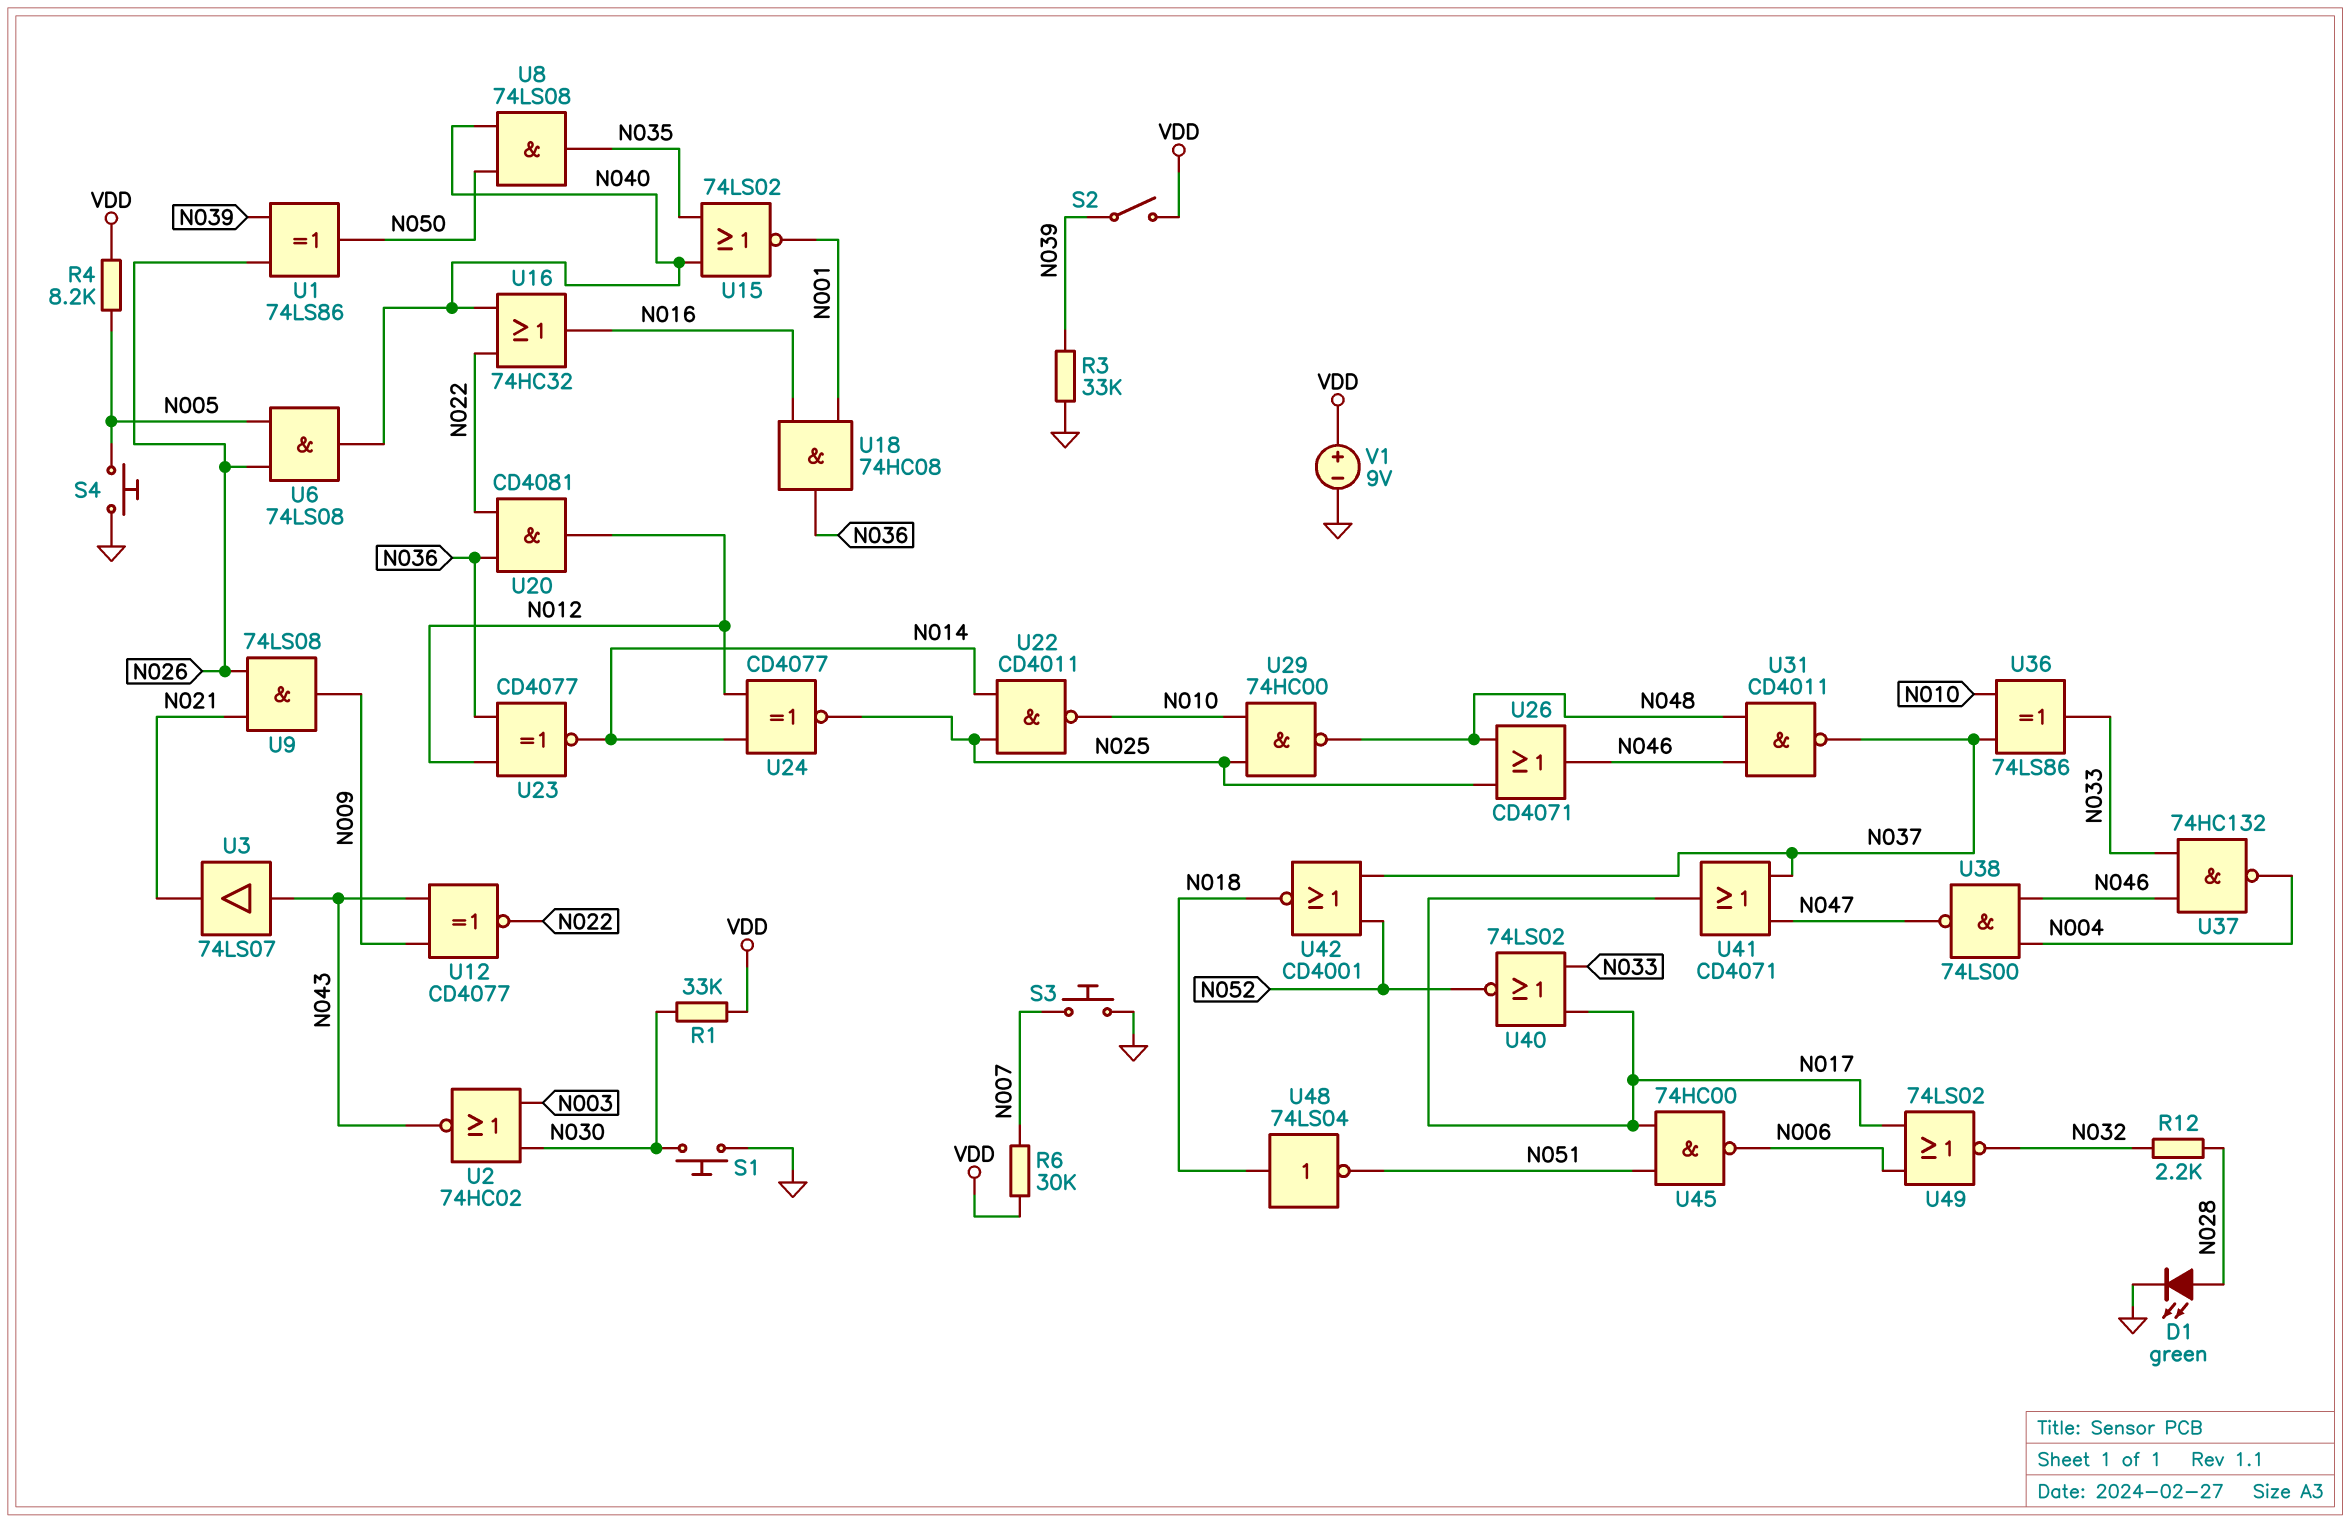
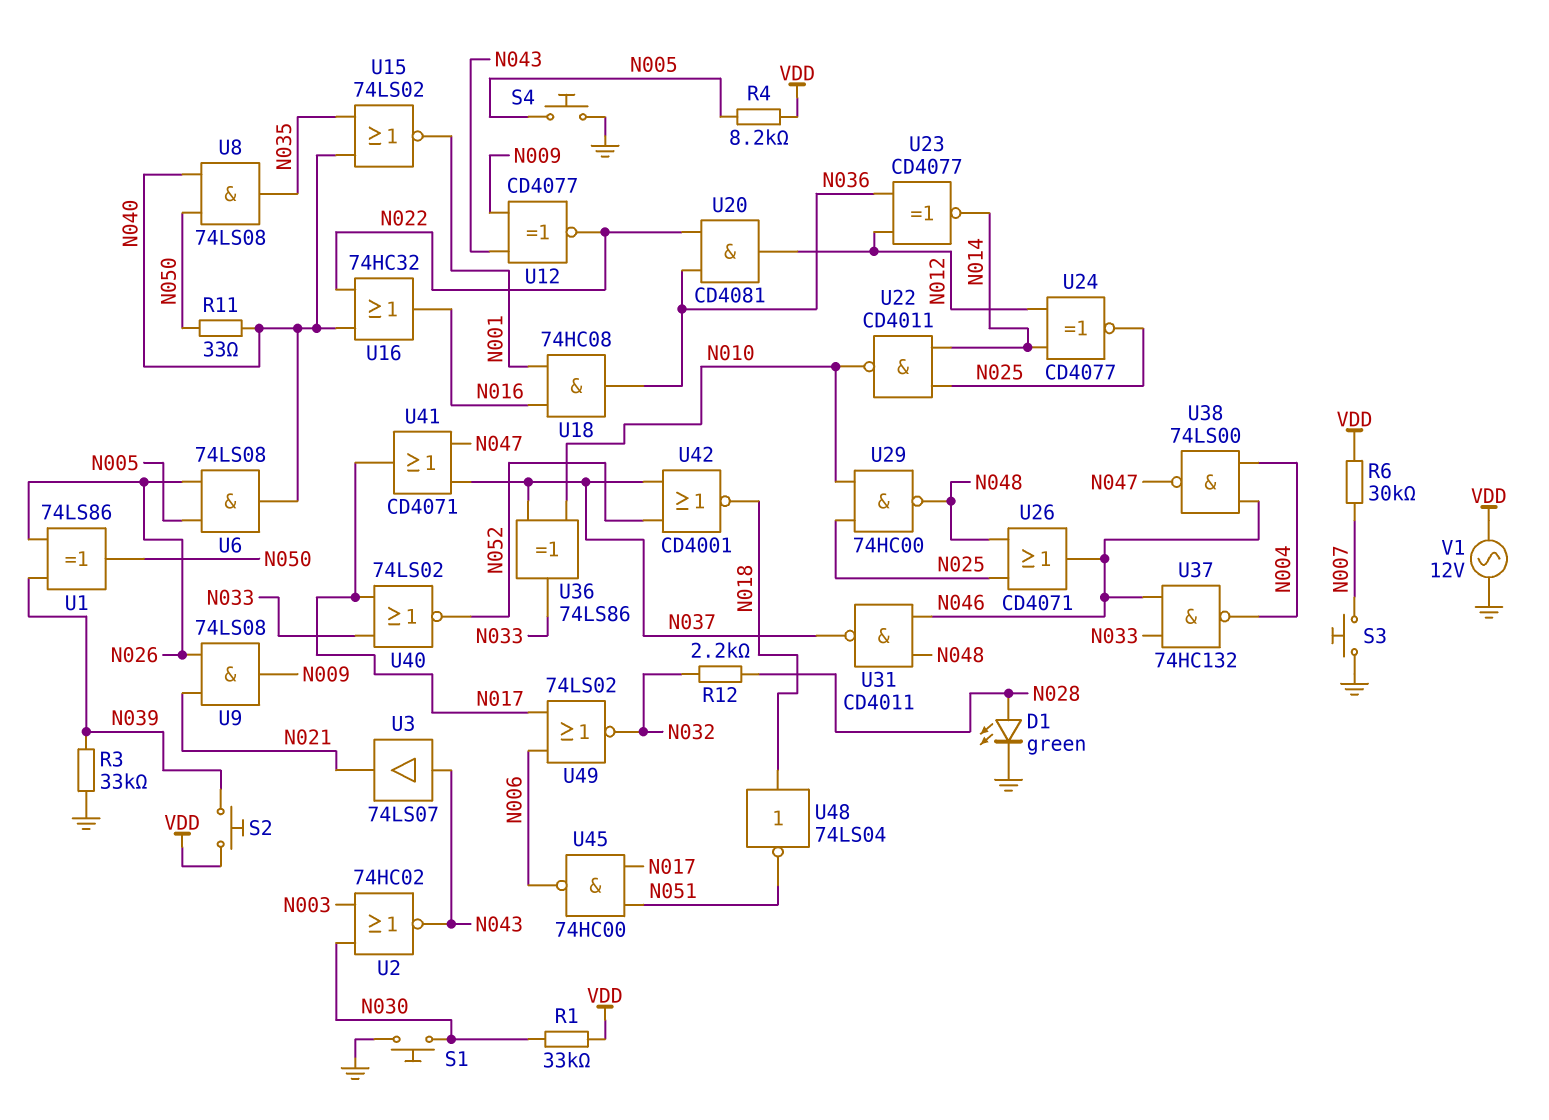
R11: none -> 33 (N040, N050)
S2: switch (N039, VDD) -> button (N039, VDD)
V1: 9V (plus VDD, minus GND) -> AC 12V (GND, VDD)

